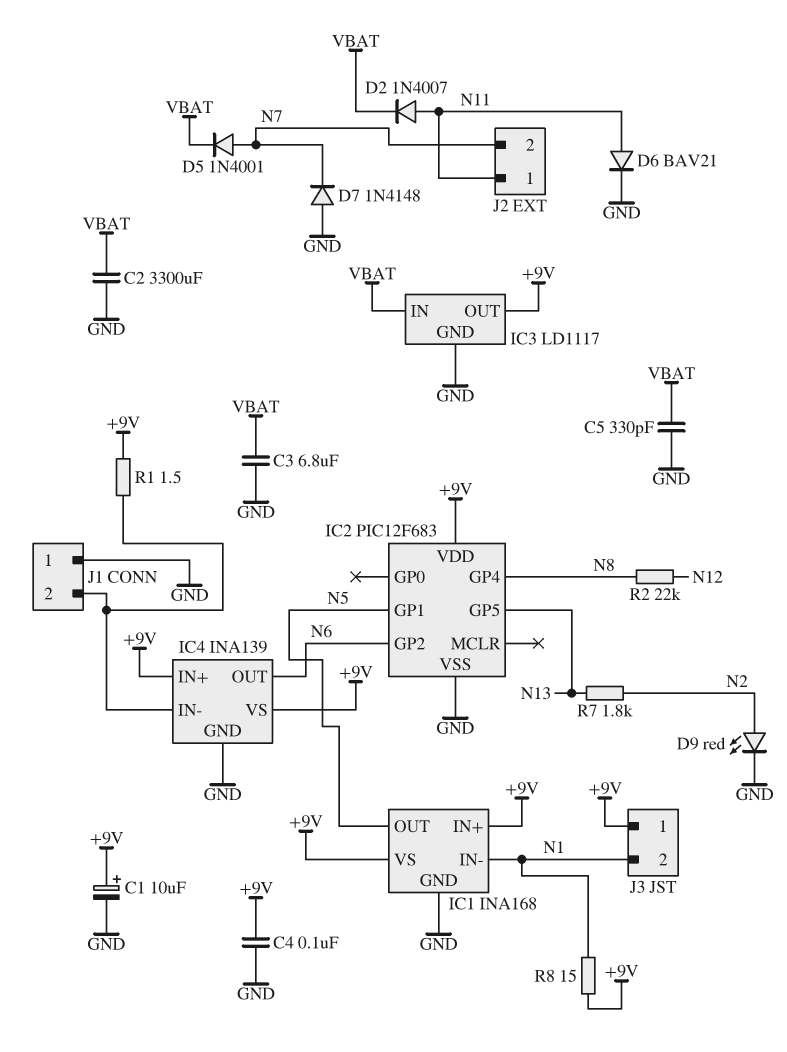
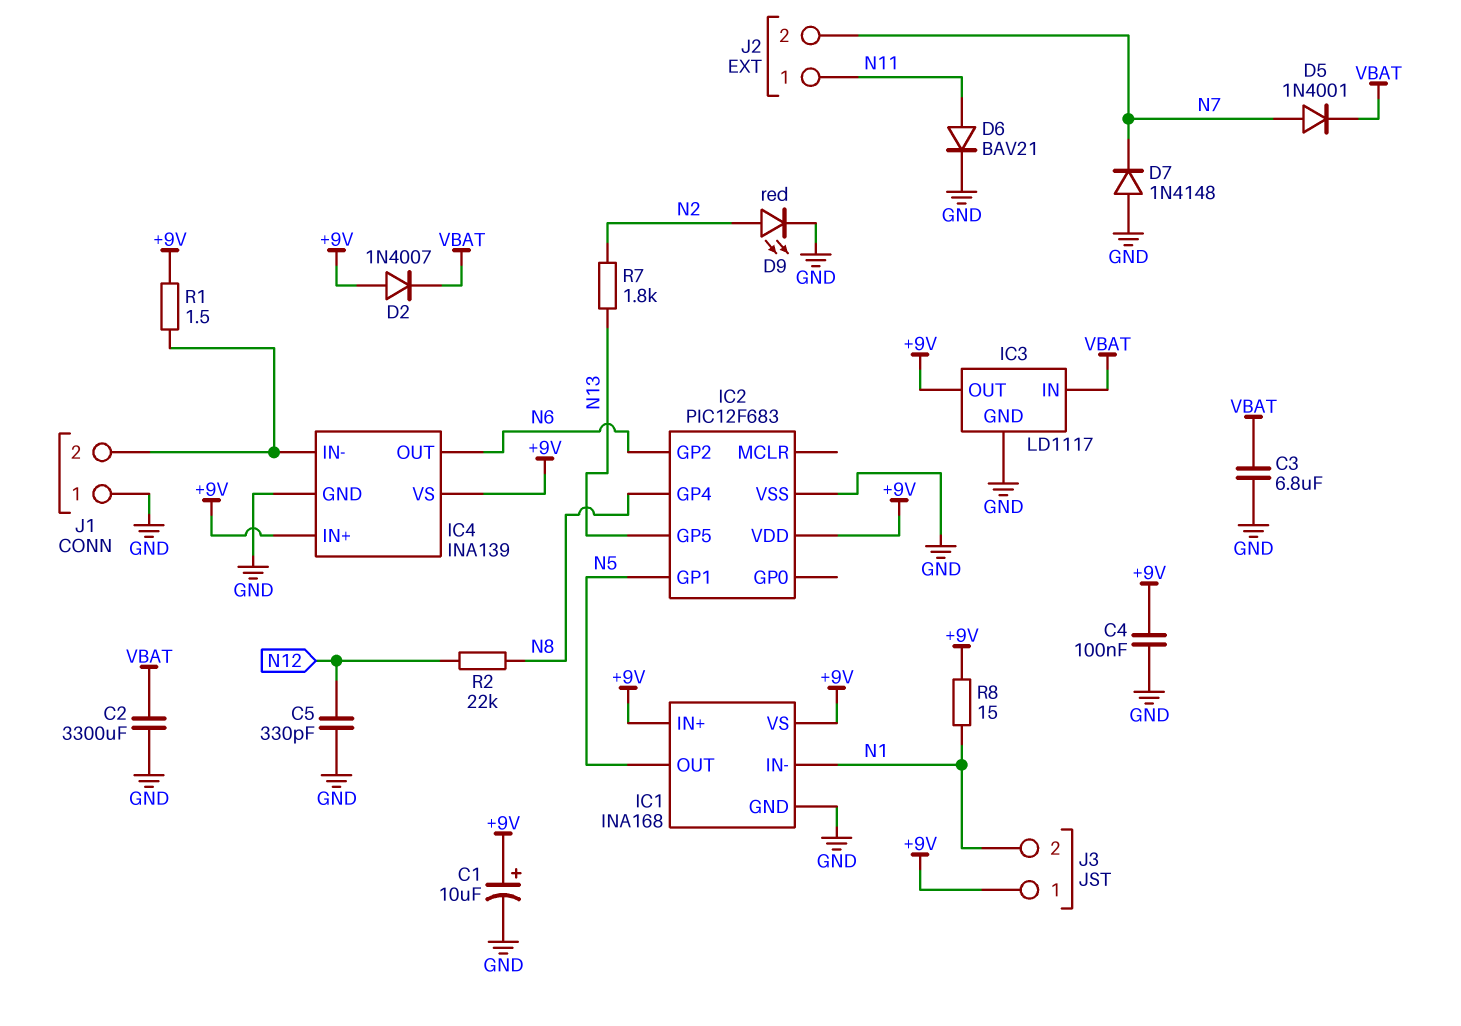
C5: 330pF (GND, VBAT) -> 330pF (GND, N12)
D2: diode 1N4007 (A N11, K VBAT) -> diode 1N4007 (A +9V, K VBAT)

